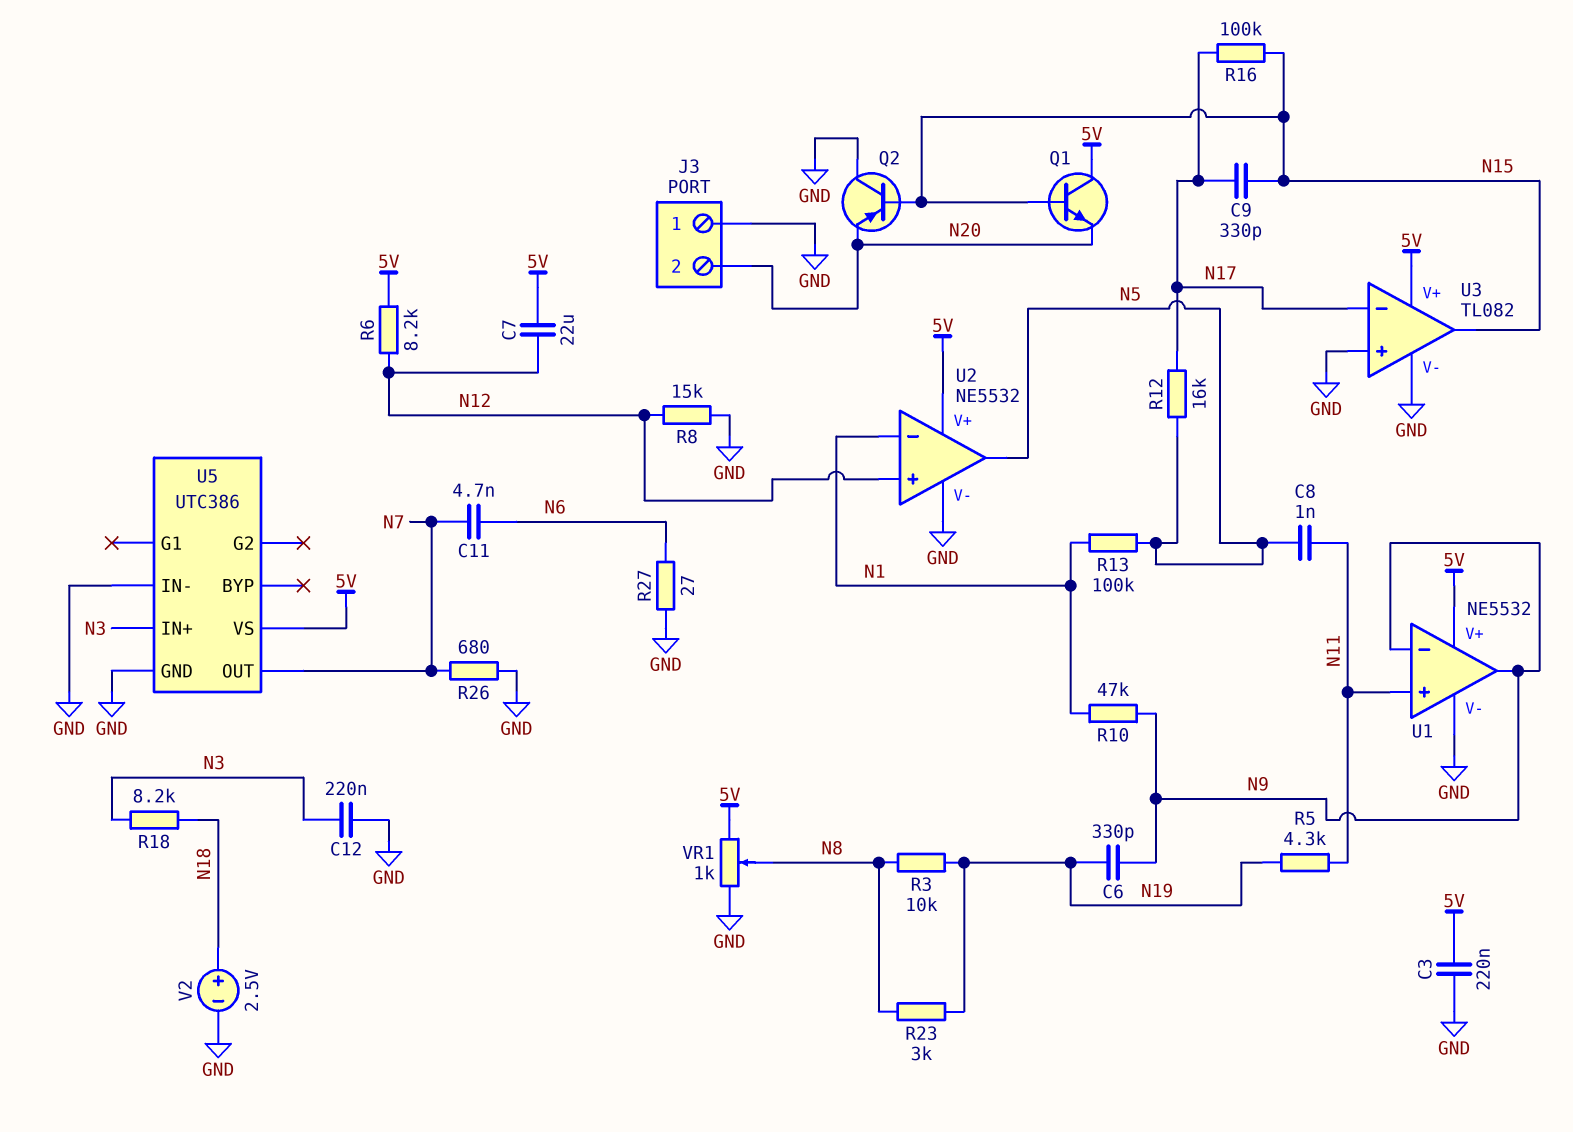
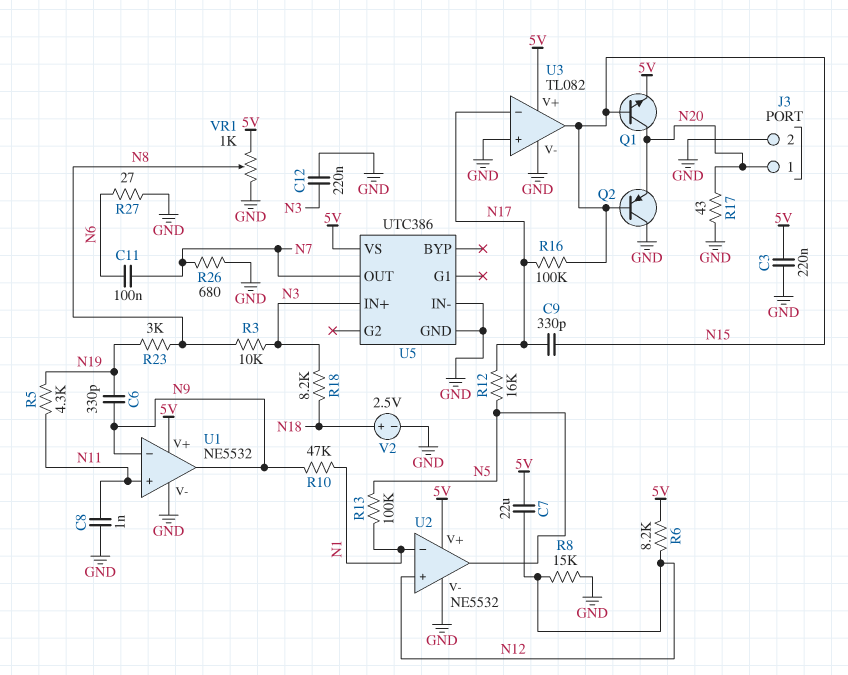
C8: 1nF (N5, N11) -> 1nF (GND, N11)
C11: 4.7nF (N6, N7) -> 100nF (N6, N7)
J3 pin 1: GND -> N20
J3 pin 2: N20 -> GND
Q1: NPN (B N15, C 5V, E N20) -> NPN (B N15, C N20, E 5V)
R3: 10k (N8, N19) -> 10k (N3, N8)
R17: none -> 43 (GND, N20)

